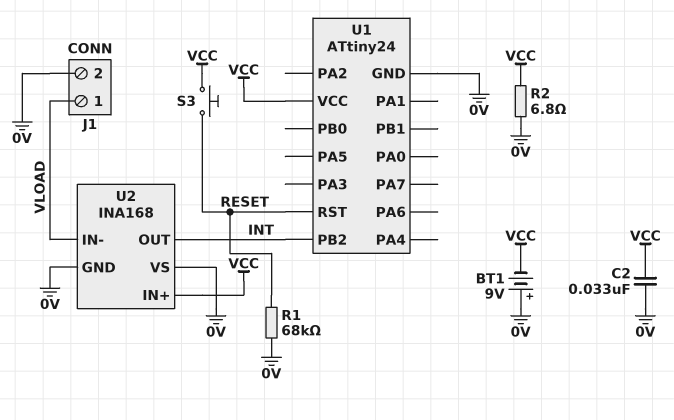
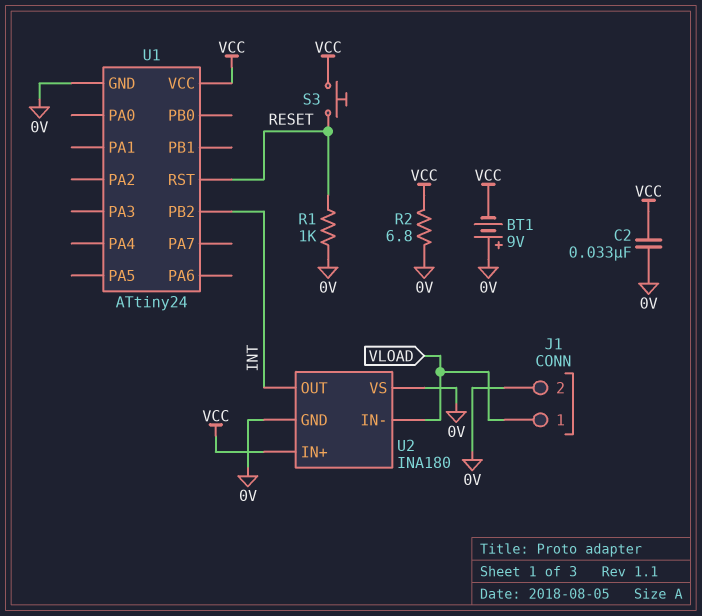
R1: 68k (0V, RESET) -> 1k (0V, RESET)
U2: INA168 -> INA180

